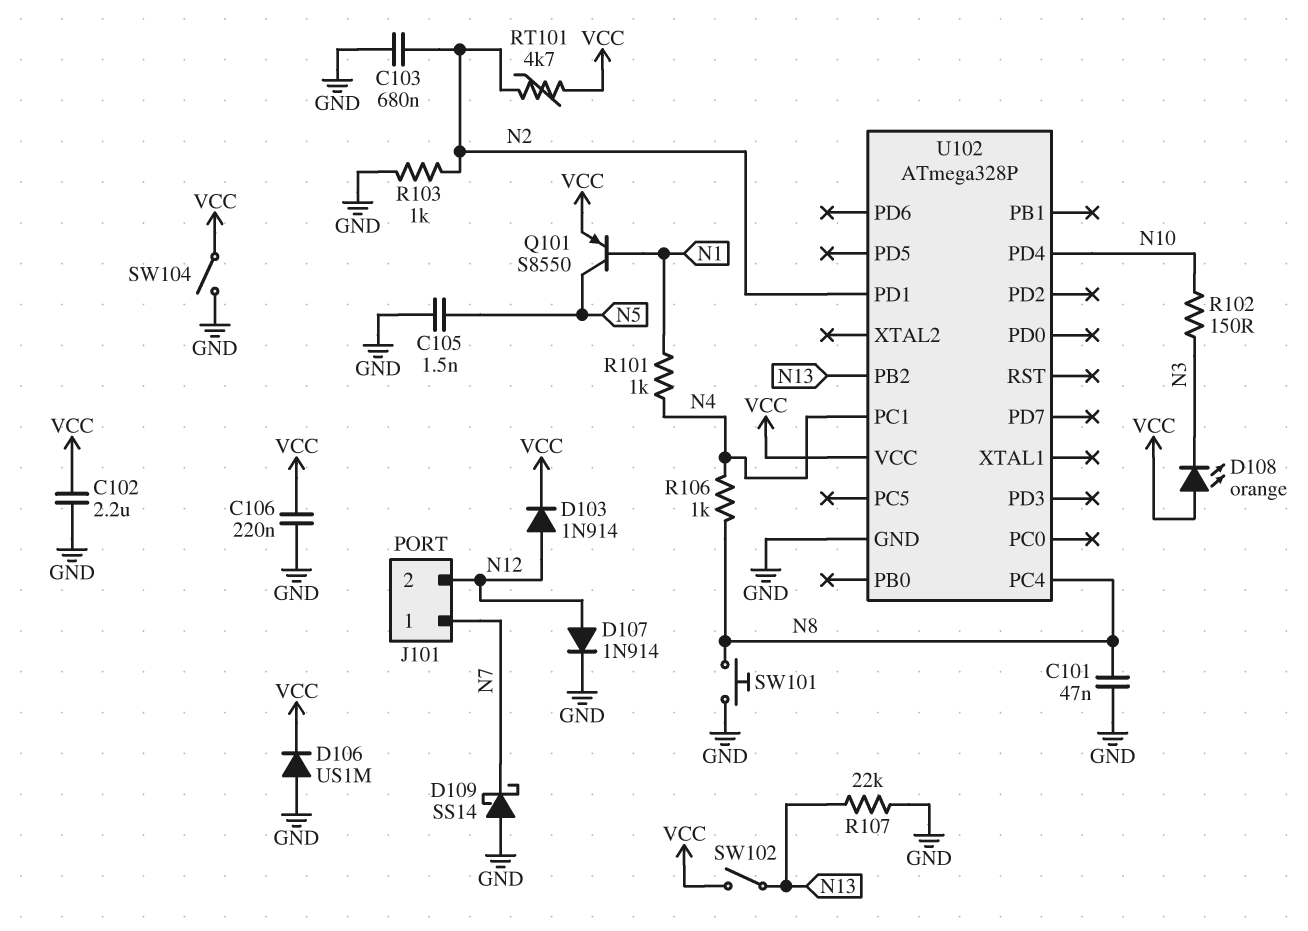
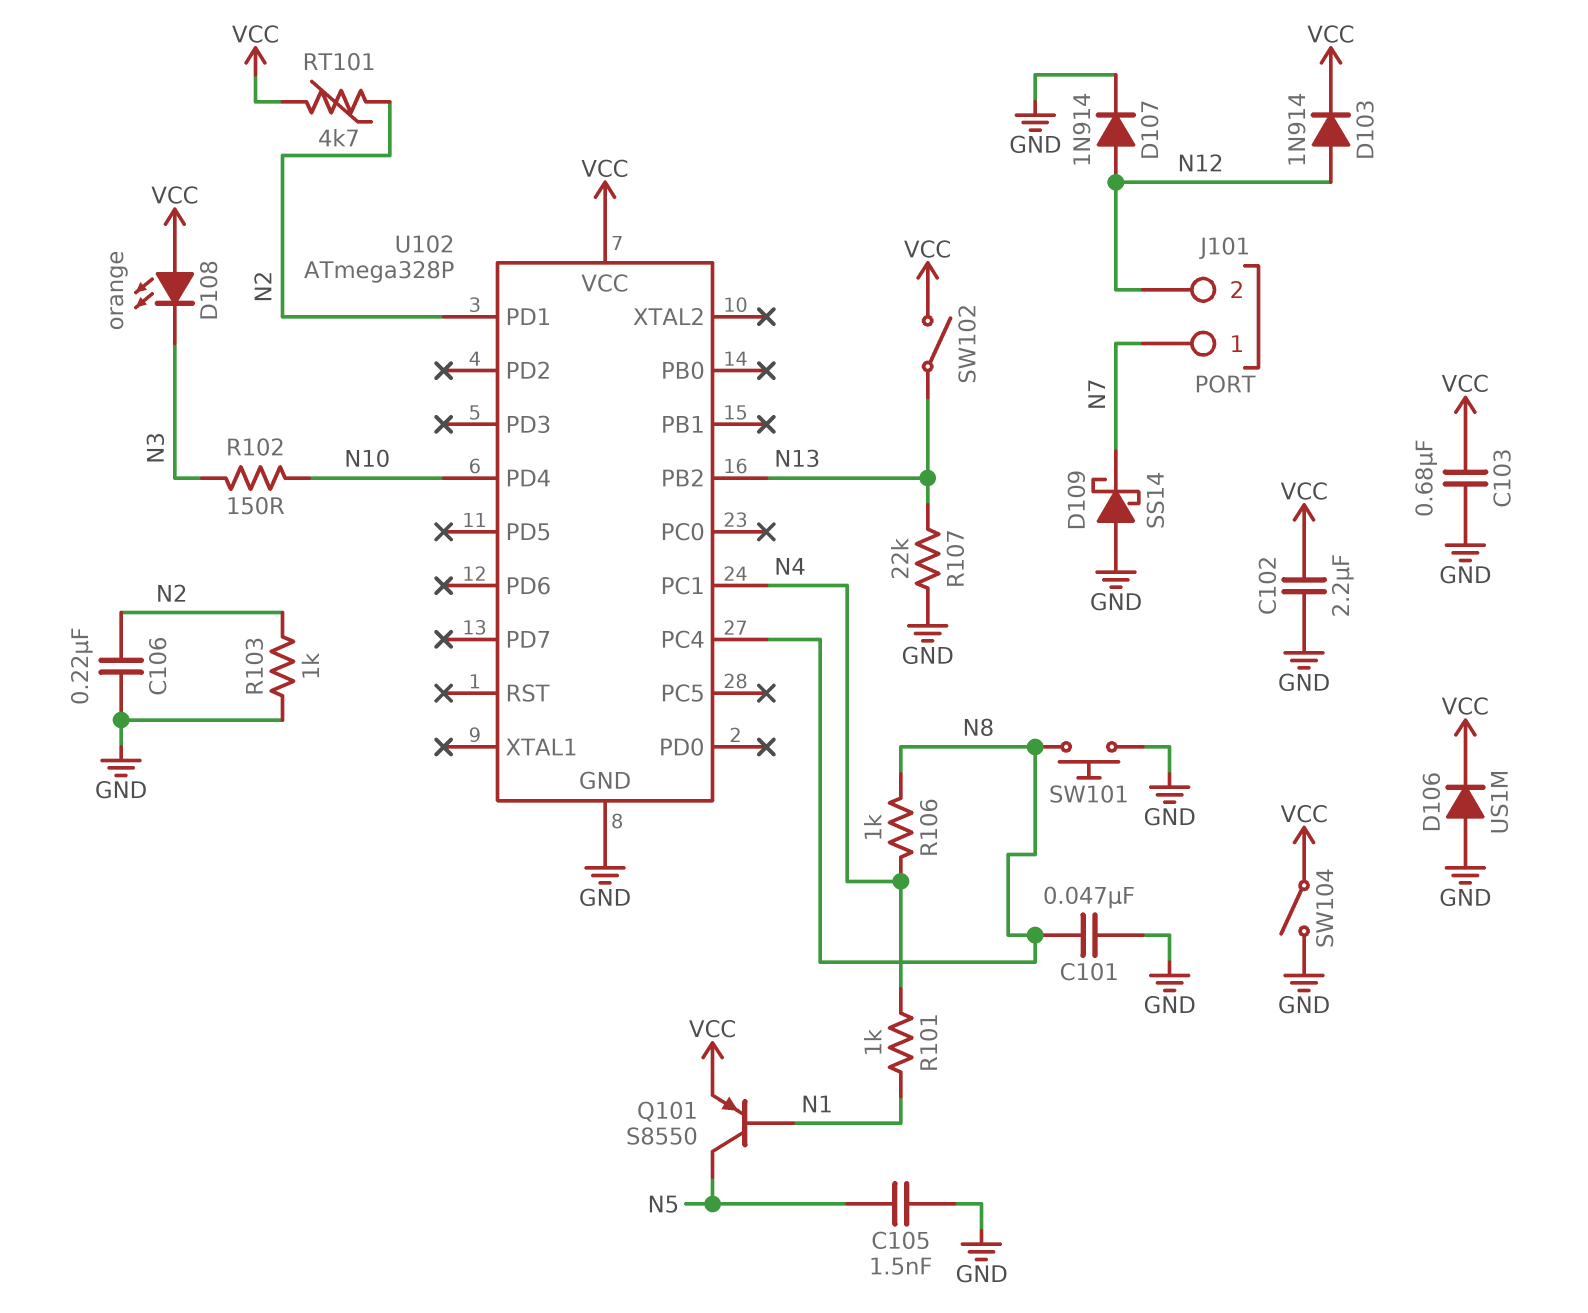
C103: 680nF (GND, N2) -> 680nF (GND, VCC)
C106: 220nF (GND, VCC) -> 220nF (GND, N2)

